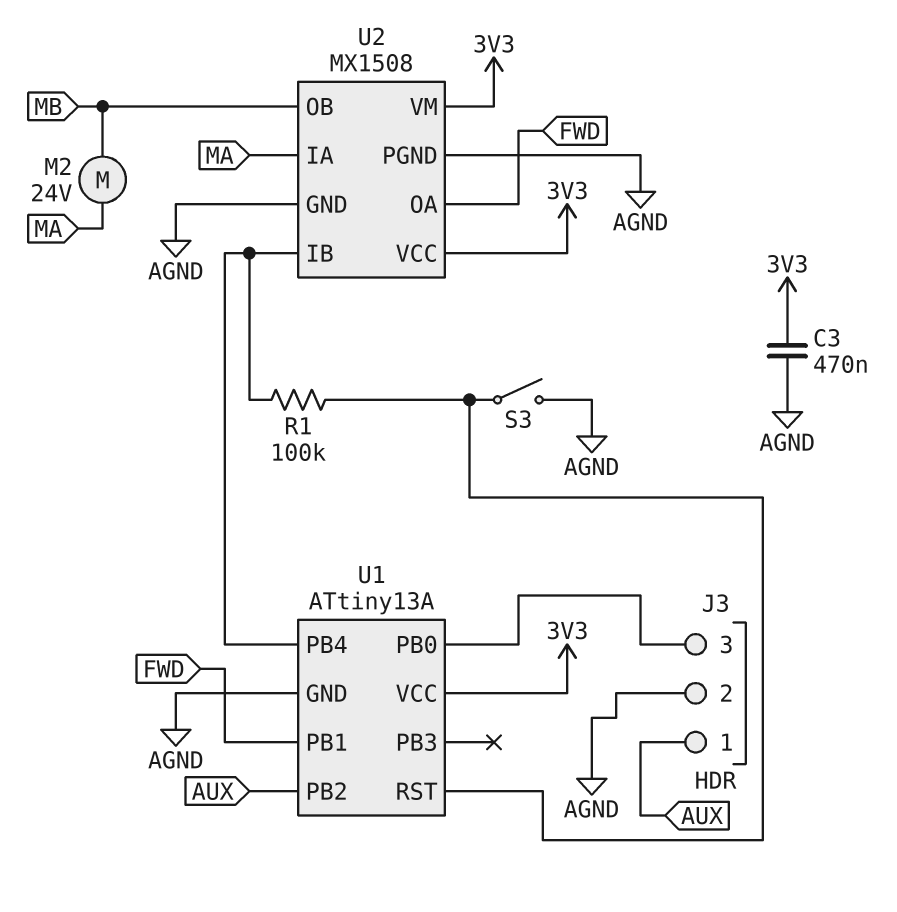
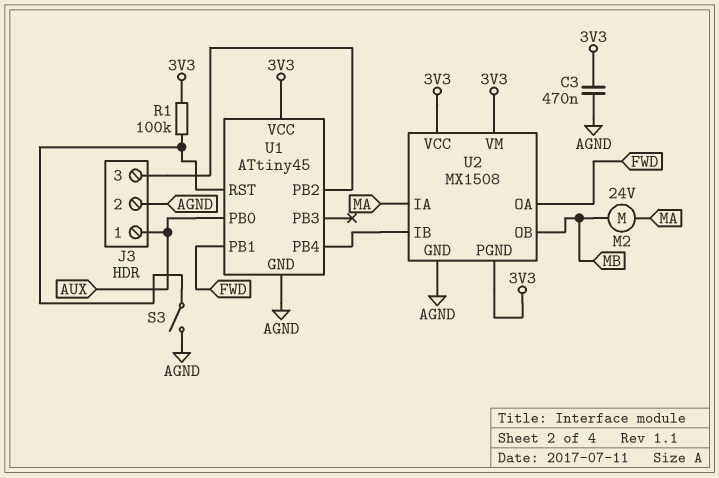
R1: 100k (U1/PB4, U1/RST) -> 100k (3V3, U1/RST)
U1: ATtiny13A -> ATtiny45
U1 pin PB0: J3/3 -> AUX
U1 pin PB2: AUX -> J3/3
U2 pin PGND: AGND -> 3V3

